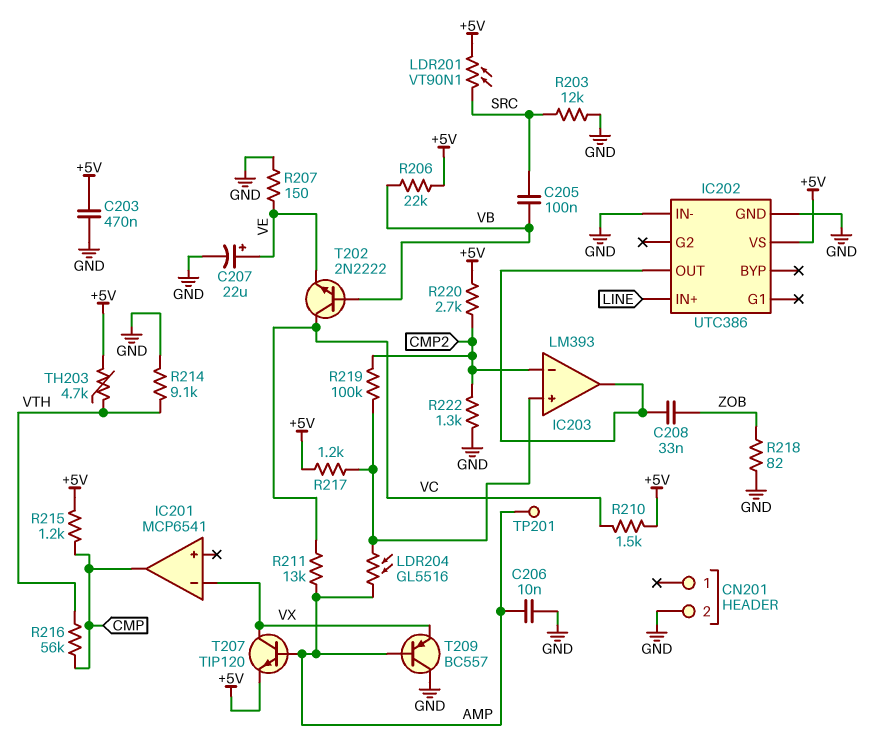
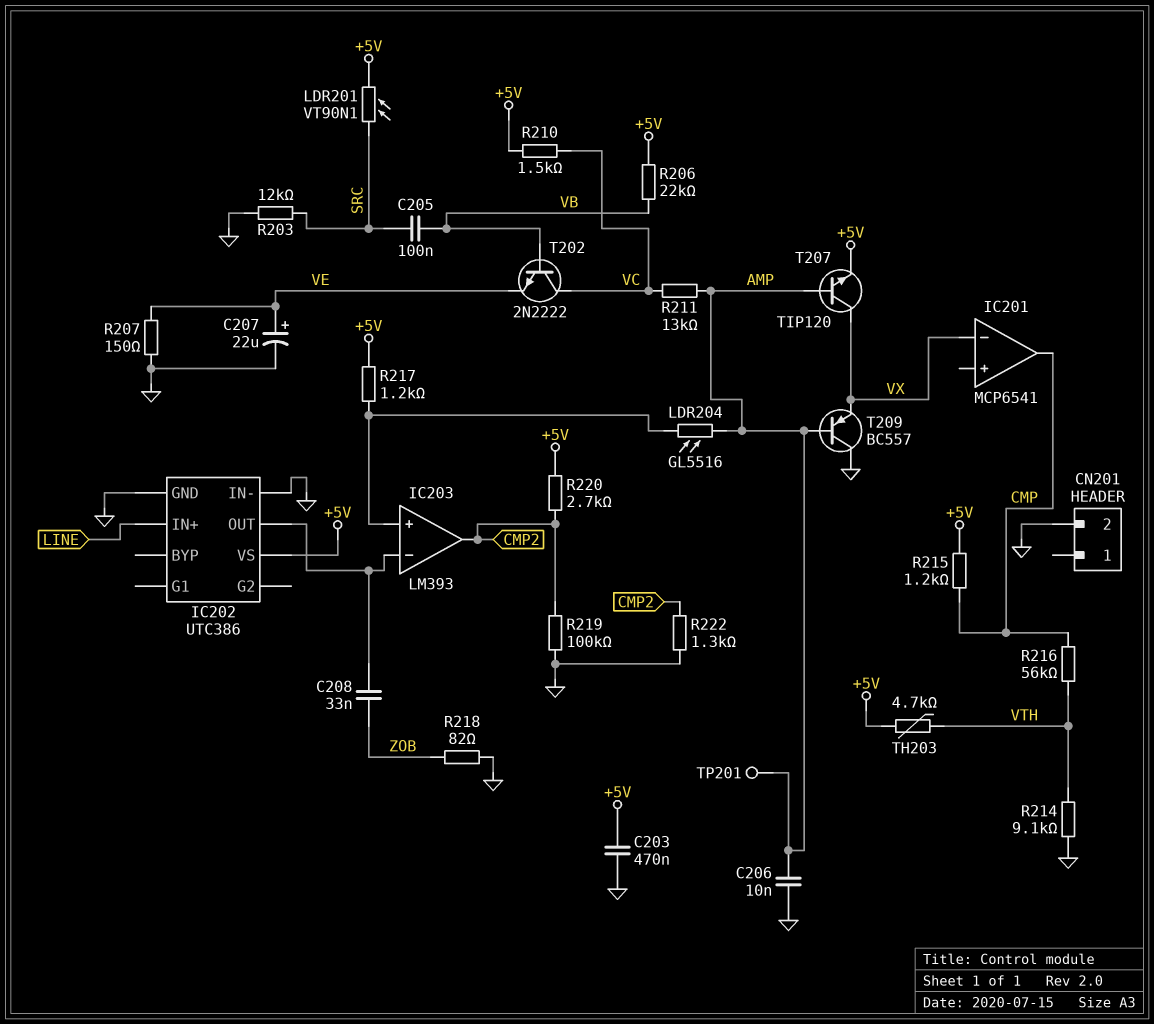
IC203 pin in-: CMP2 -> IC202/OUT
IC203 pin out: IC202/OUT -> CMP2
R219: 100k (CMP2, IC203/in+) -> 100k (CMP2, GND)

